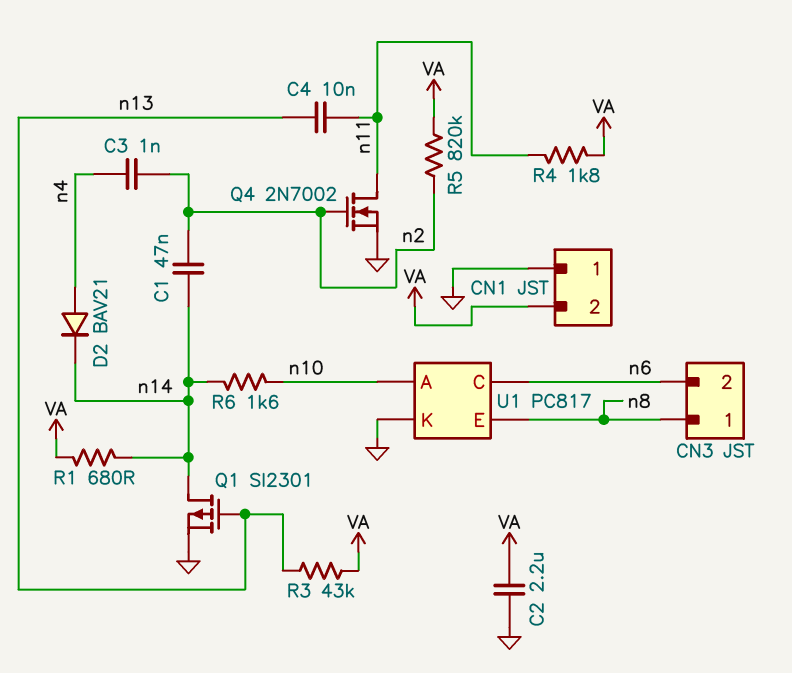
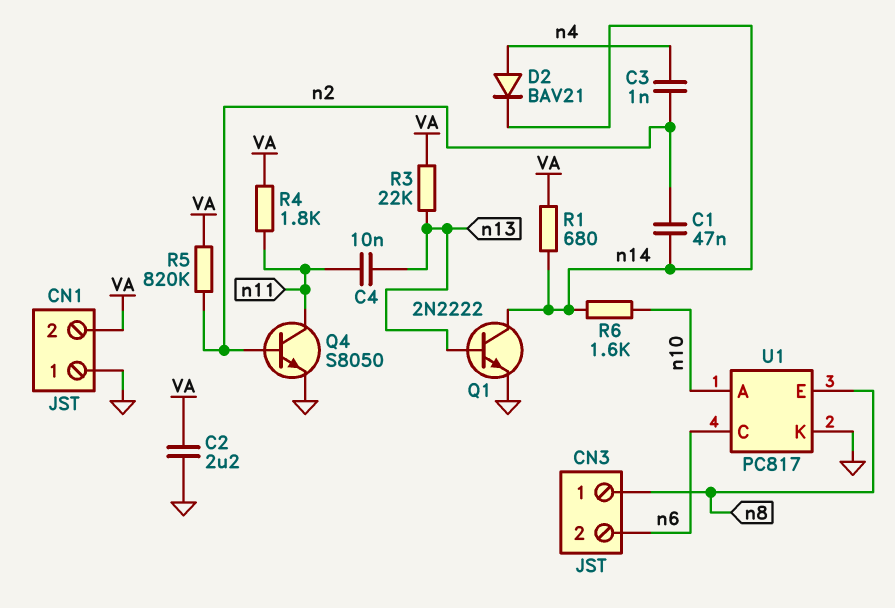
Q1: PMOS SI2301 (G n13, D n14, S GND) -> NPN 2N2222 (B n13, C n14, E GND)
Q4: NMOS 2N7002 (G n2, D n11, S GND) -> NPN S8050 (B n2, C n11, E GND)
R3: 43k (VA, n13) -> 22k (VA, n13)

